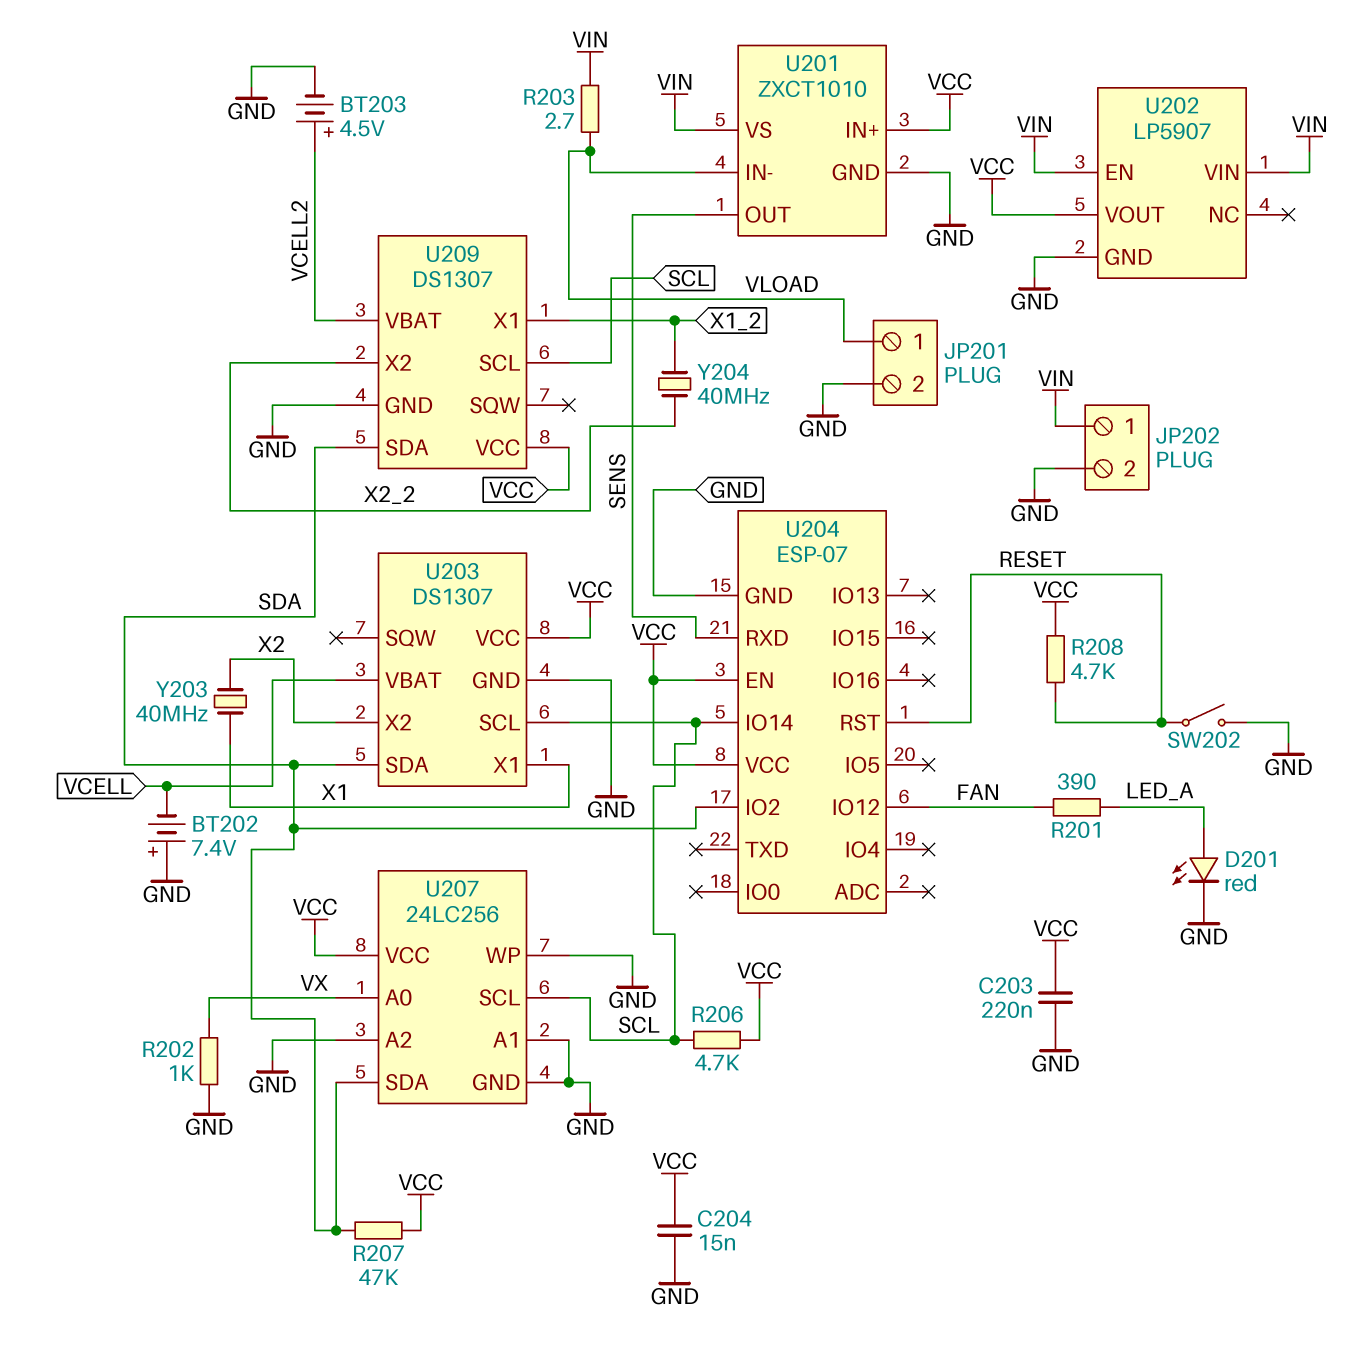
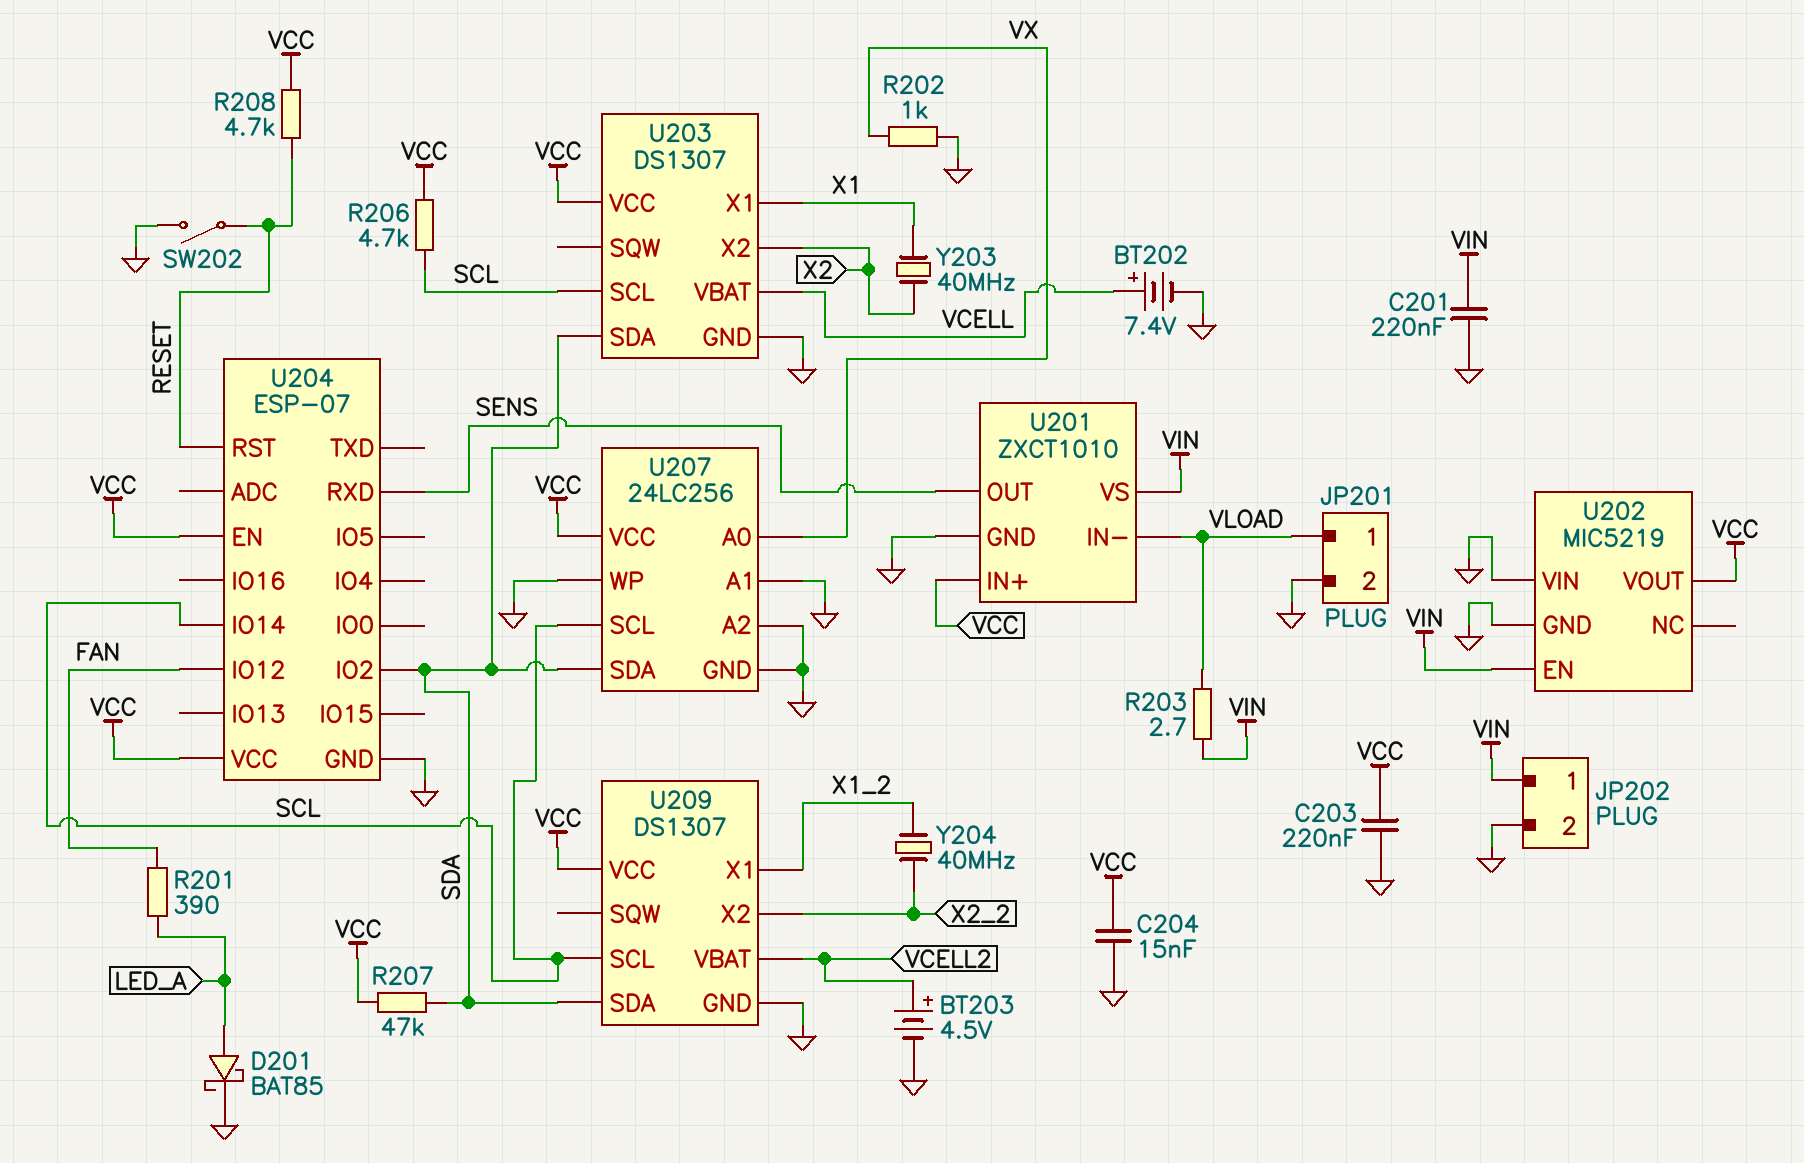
BT202: 7.4V (plus GND, minus VCELL) -> 7.4V (plus VCELL, minus GND)
C201: none -> 220nF (GND, VIN)
D201: LED red (A LED_A, K GND) -> schottky BAT85 (A LED_A, K GND)
U202: LP5907 -> MIC5219
U202 pin VIN: VIN -> GND

